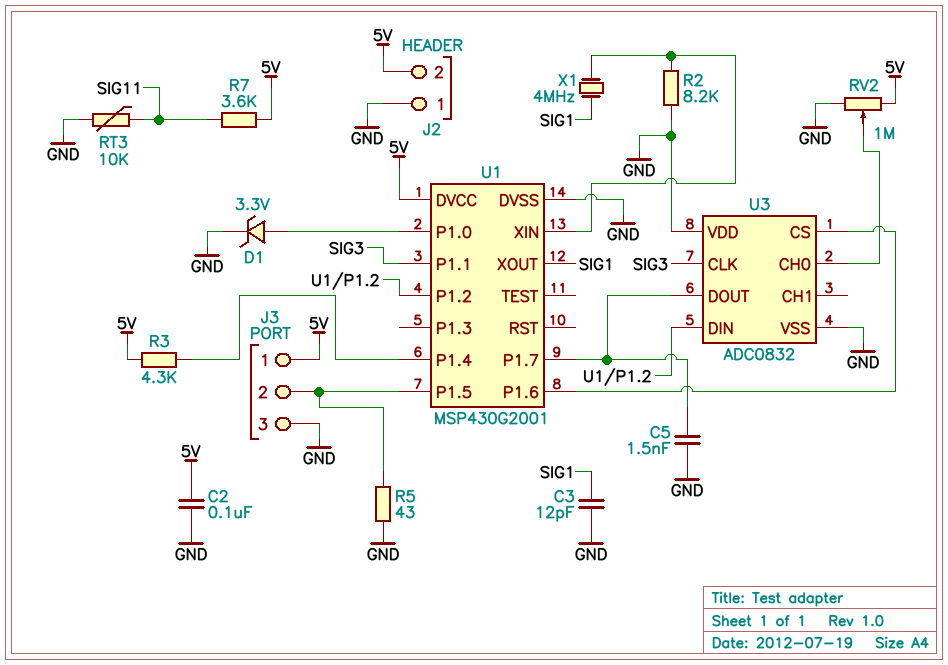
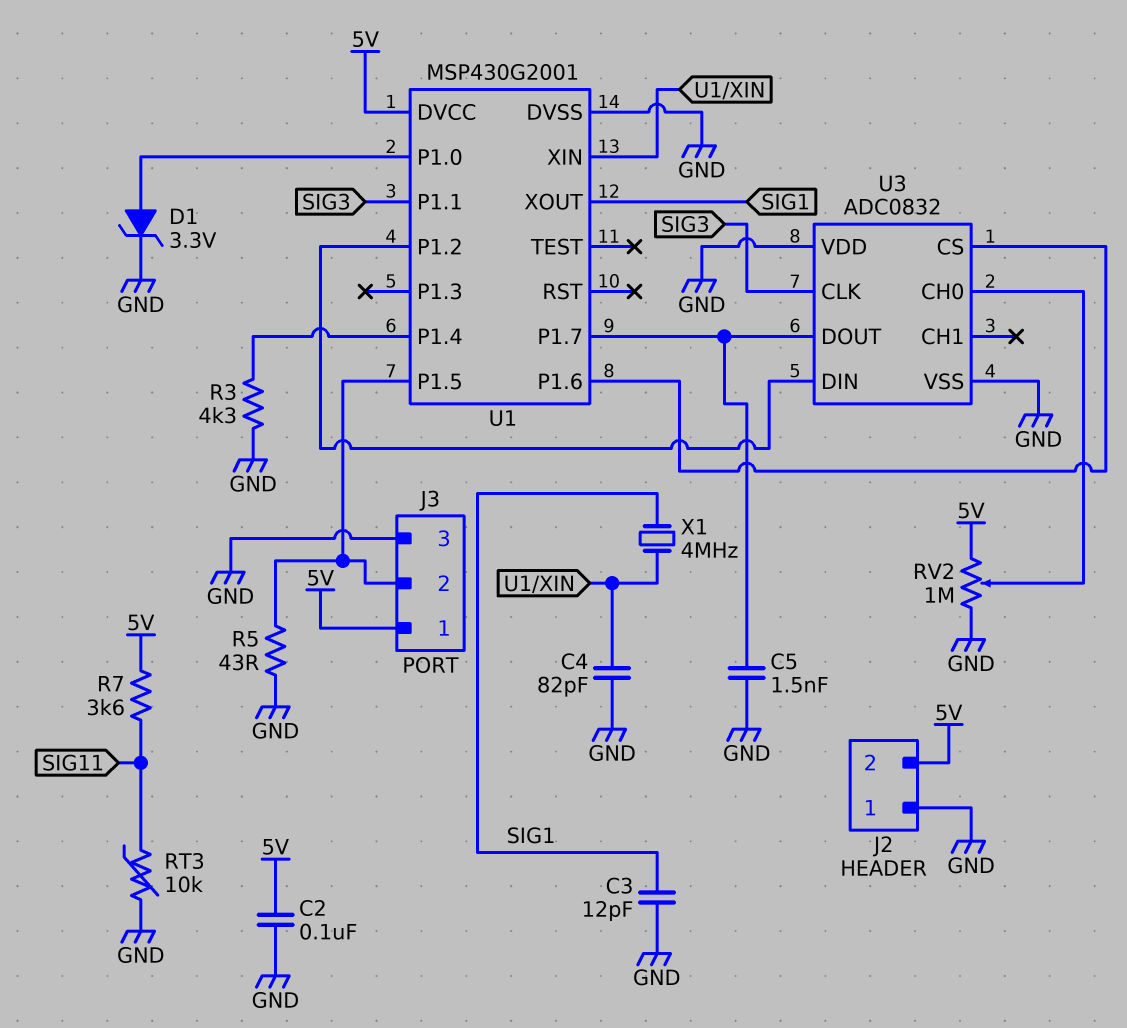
C4: none -> 82pF (GND, U1/XIN)
R2: 8.2k (GND, U1/XIN) -> none
R3: 4.3k (5V, U1/P1.4) -> 4.3k (GND, U1/P1.4)

